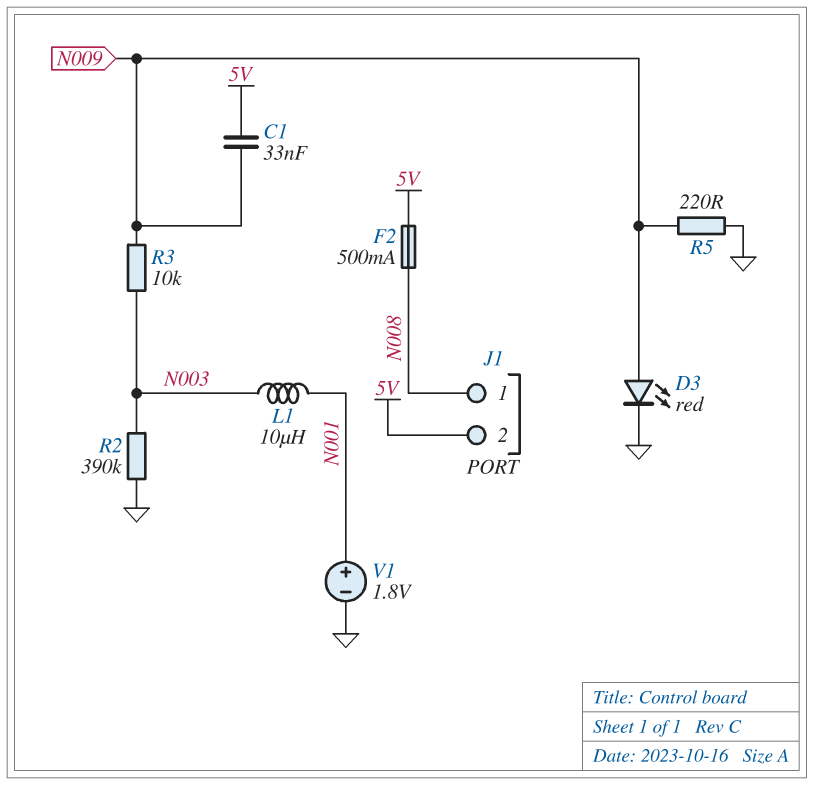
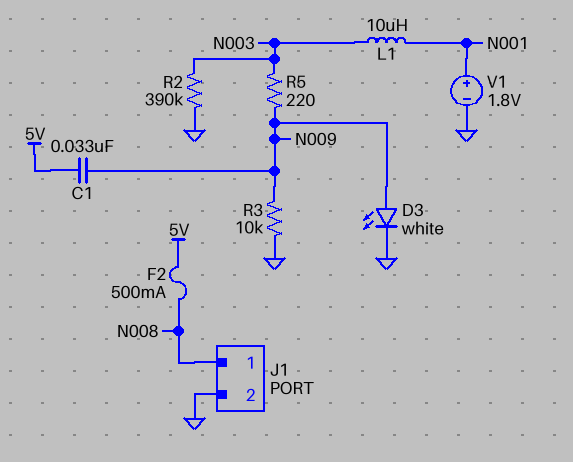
D3: LED red (A N009, K GND) -> LED white (A N009, K GND)
J1 pin 2: 5V -> GND
R3: 10k (N003, N009) -> 10k (GND, N009)
R5: 220 (GND, N009) -> 220 (N003, N009)

